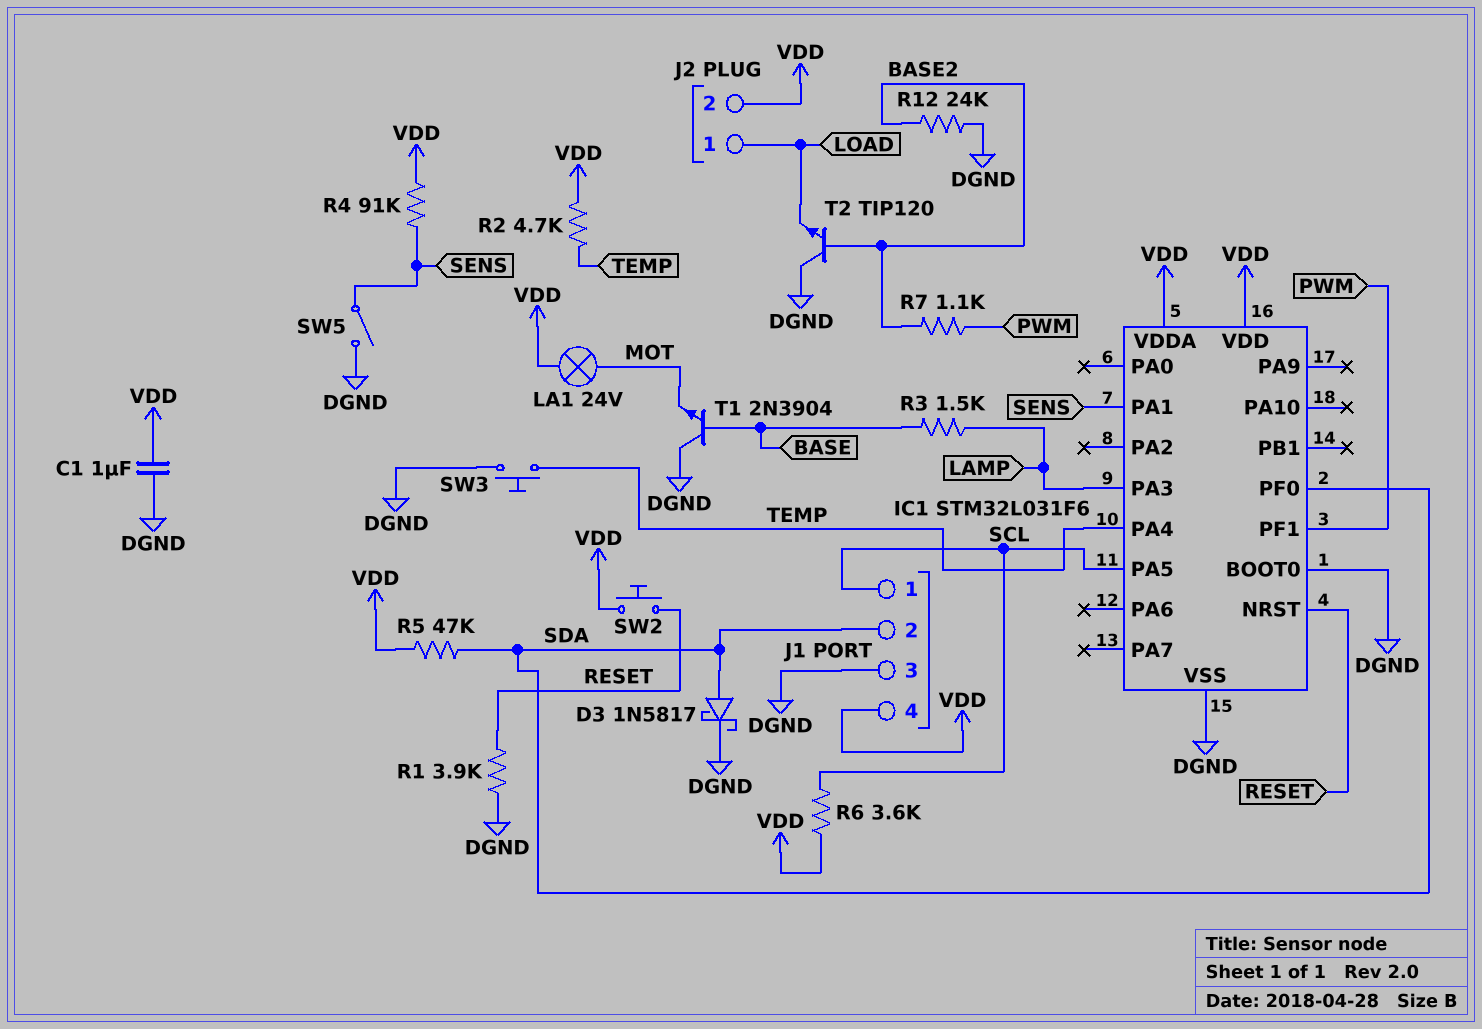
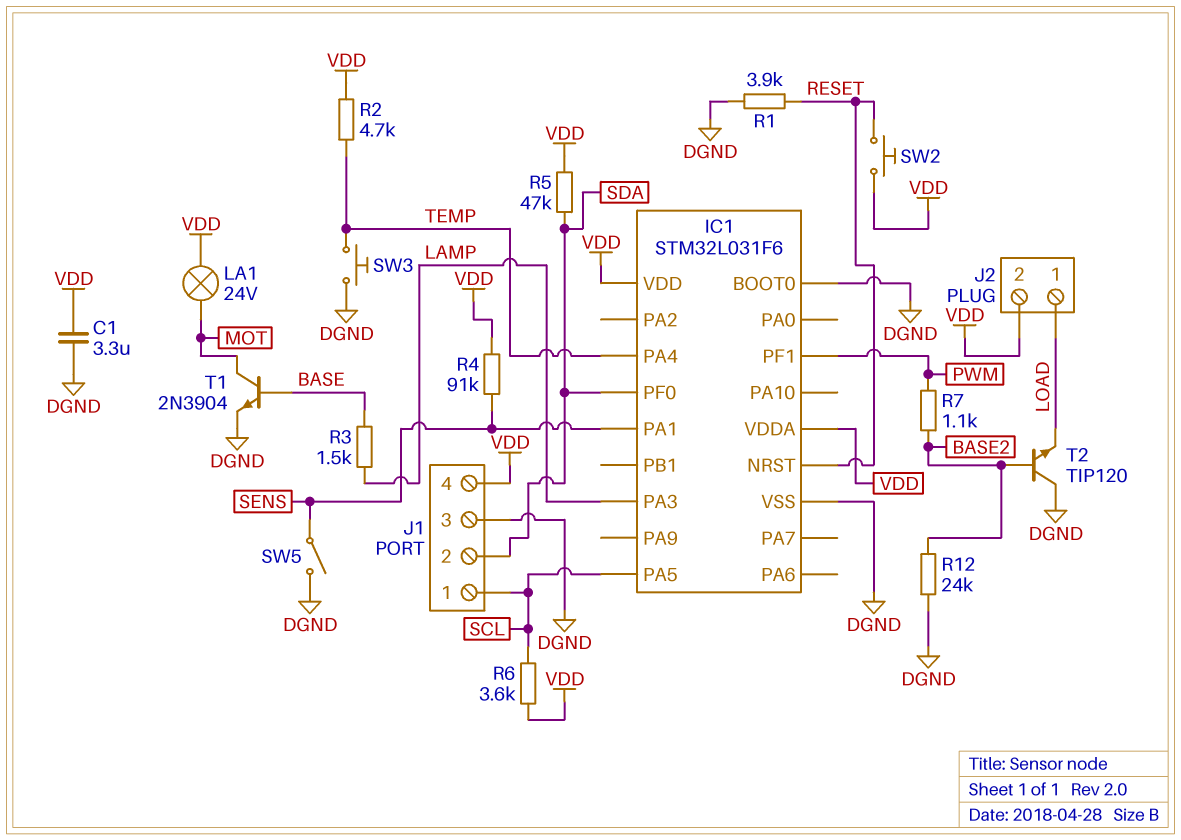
C1: 1uF (DGND, VDD) -> 3.3uF (DGND, VDD)
D3: schottky 1N5817 (A SDA, K DGND) -> none
T1: NPN 2N3904 (B BASE, C DGND, E MOT) -> NPN 2N3904 (B BASE, C MOT, E DGND)

